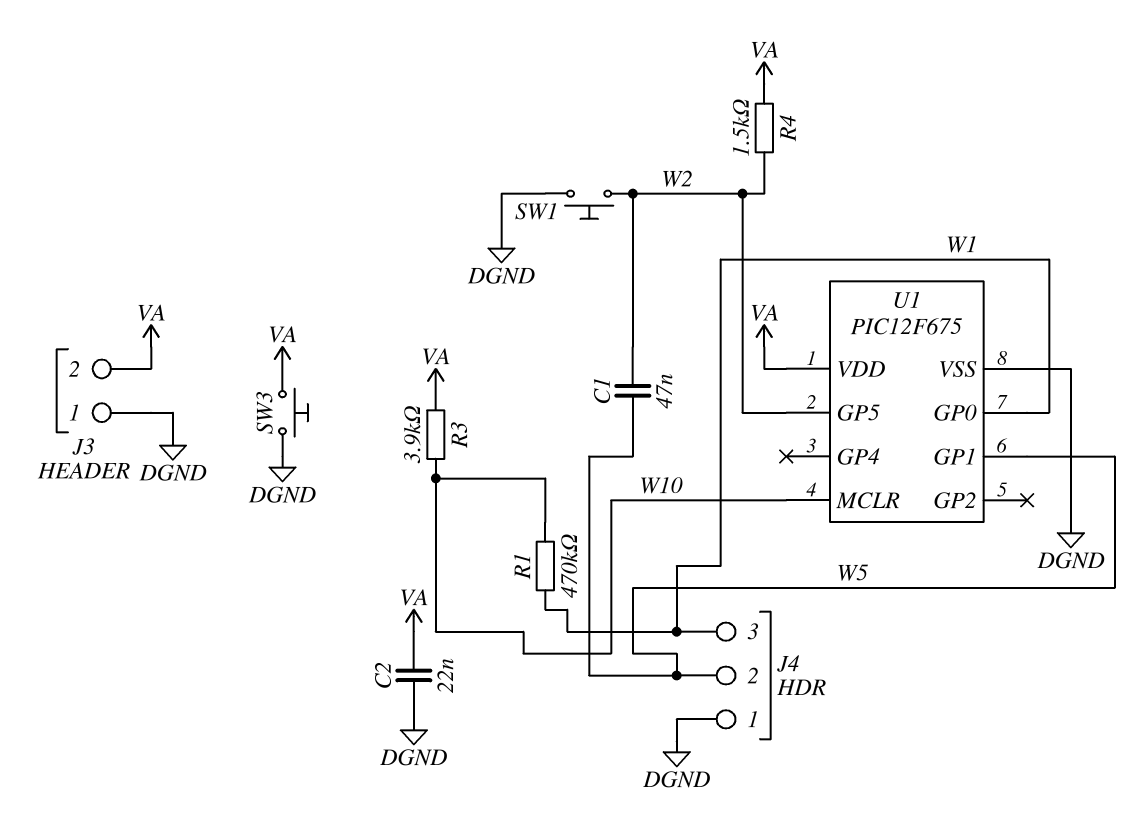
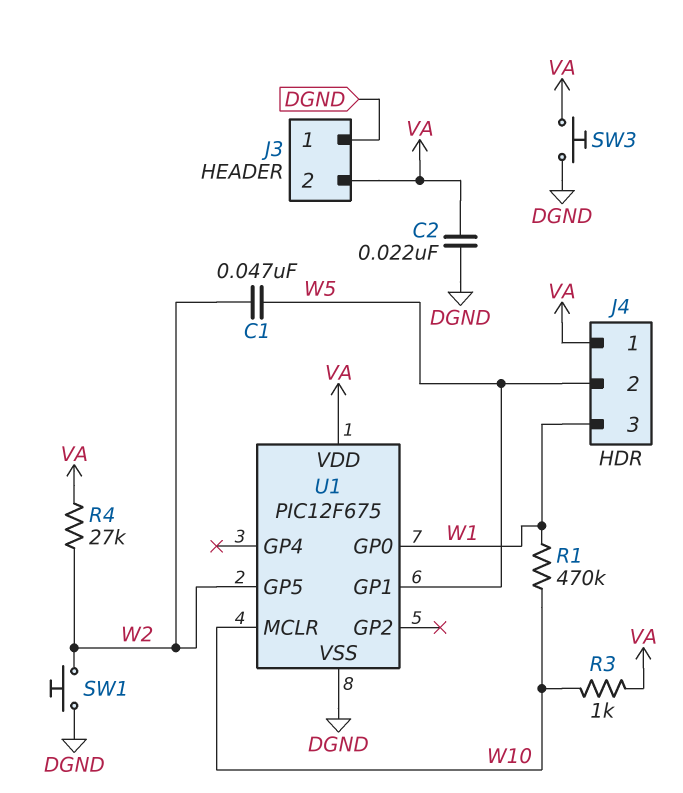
J4 pin 1: DGND -> VA
R3: 3.9k (VA, W10) -> 1k (VA, W10)
R4: 1.5k (VA, W2) -> 27k (VA, W2)

